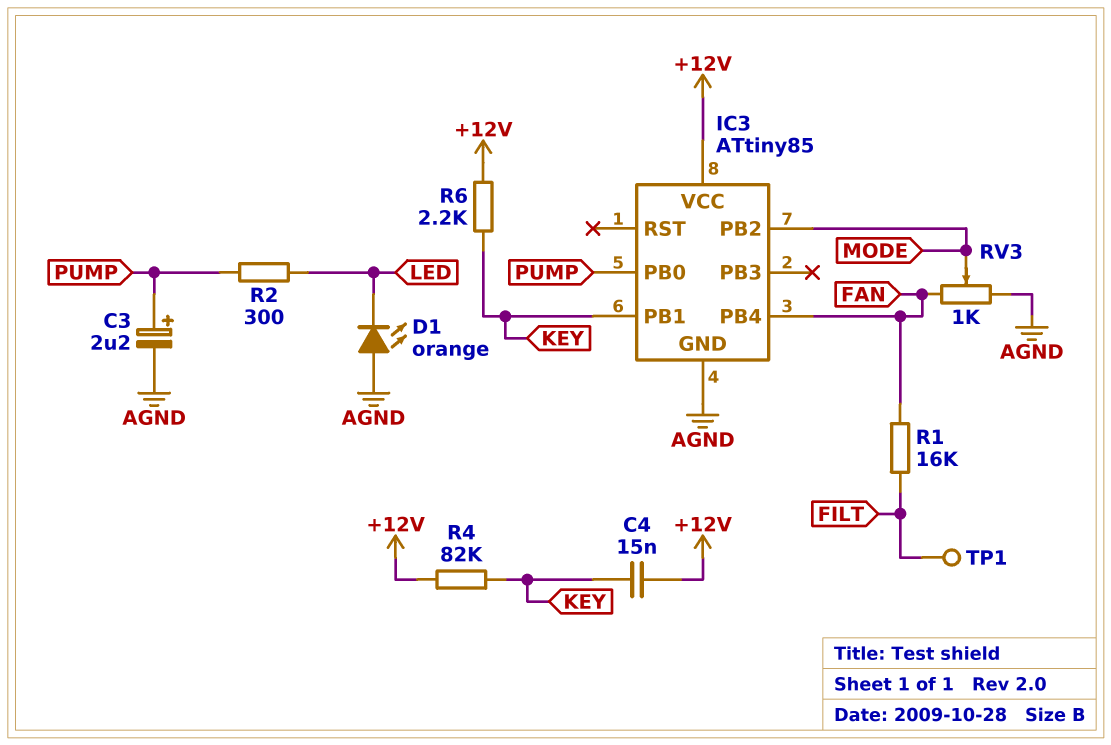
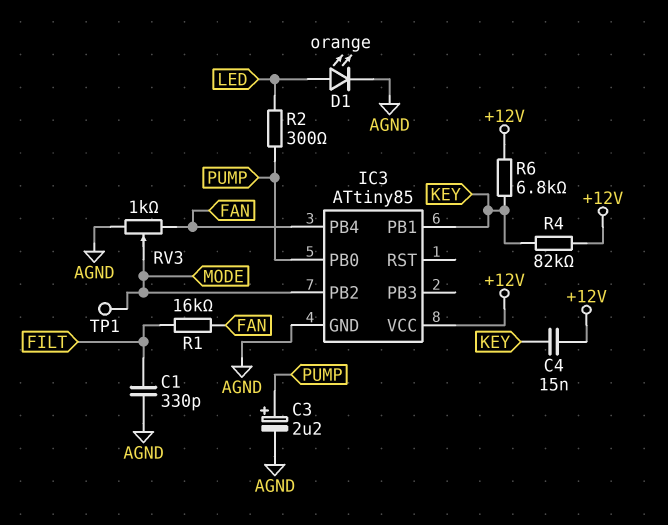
C1: none -> 330pF (AGND, FILT)
D1: LED orange (A AGND, K LED) -> LED orange (A LED, K AGND)
R6: 2.2k (+12V, KEY) -> 6.8k (+12V, KEY)
TP1: test point (FILT) -> test point (MODE)

